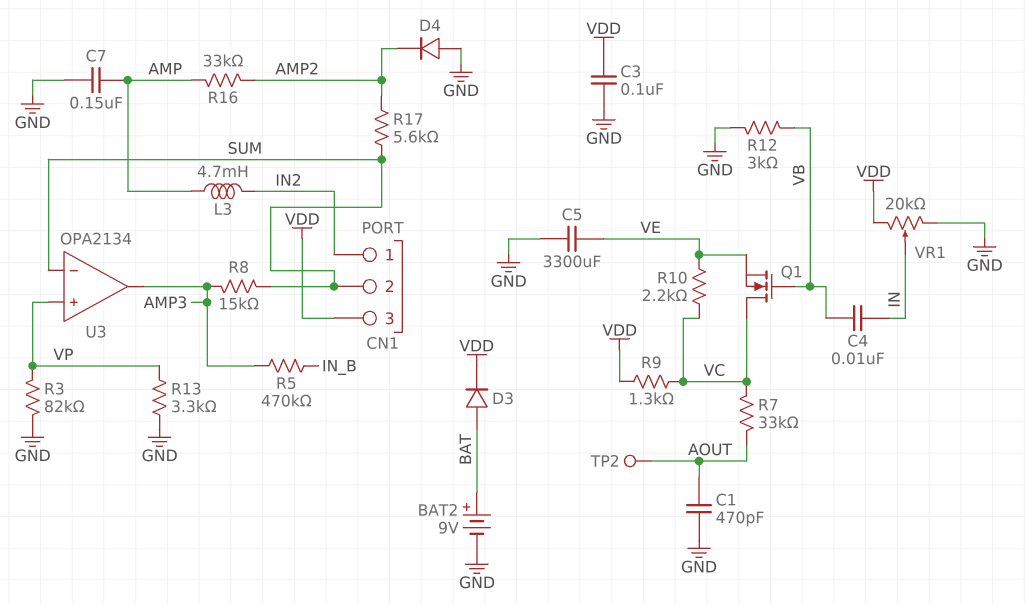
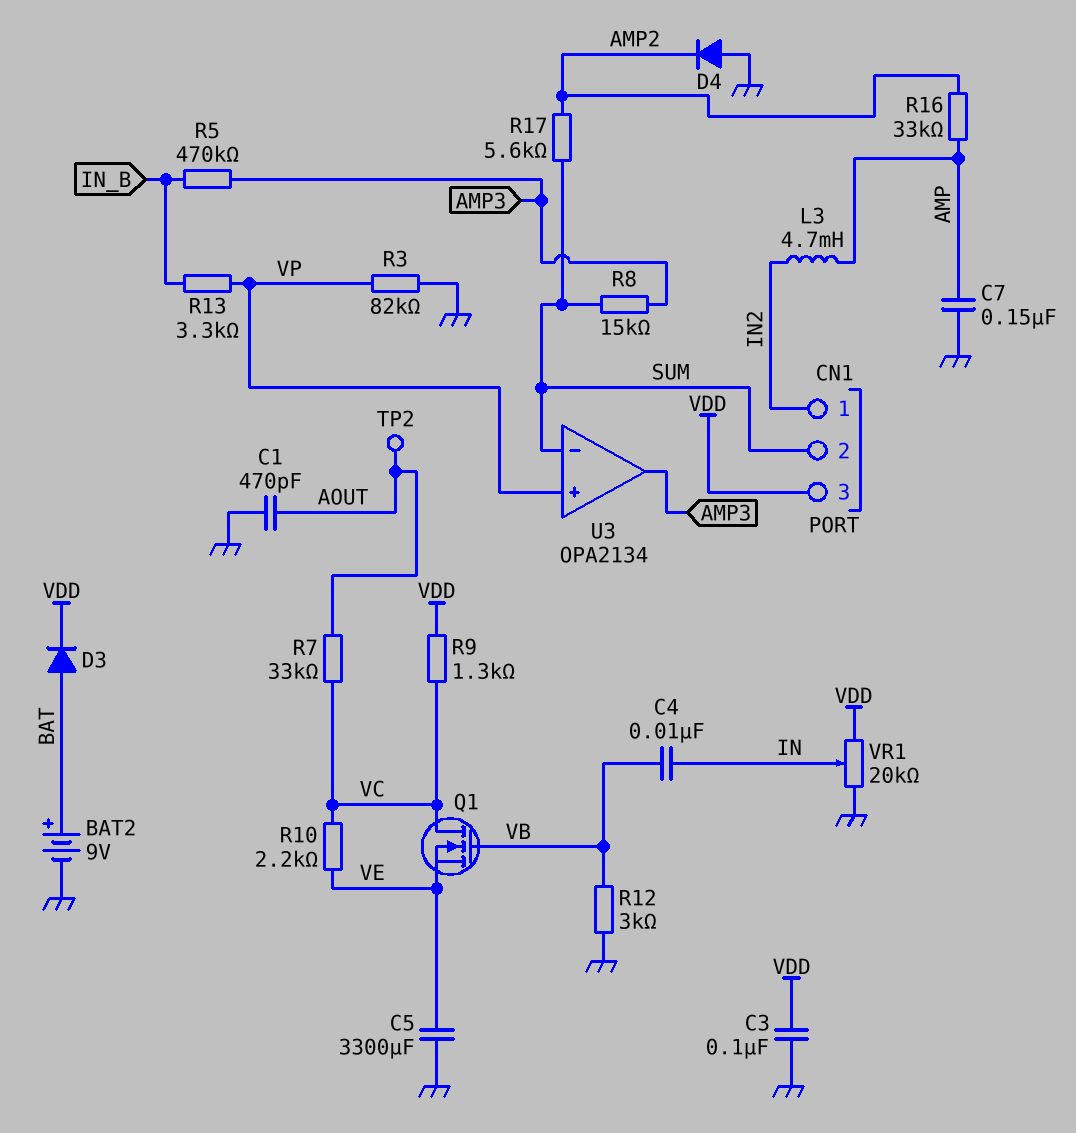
R13: 3.3k (GND, VP) -> 3.3k (IN_B, VP)

